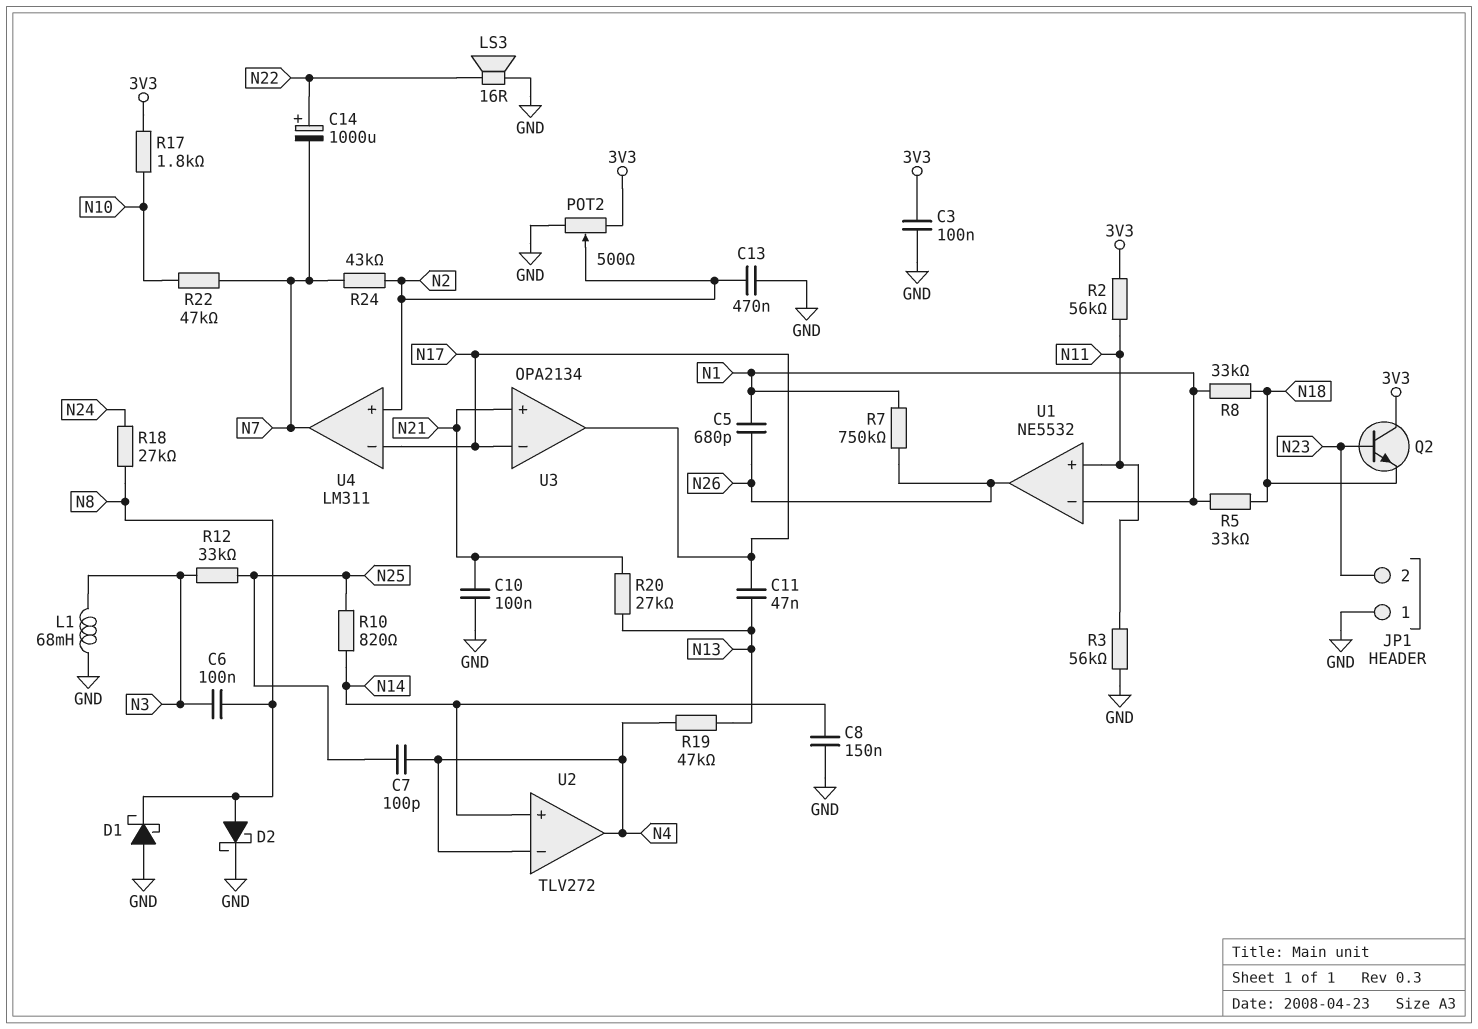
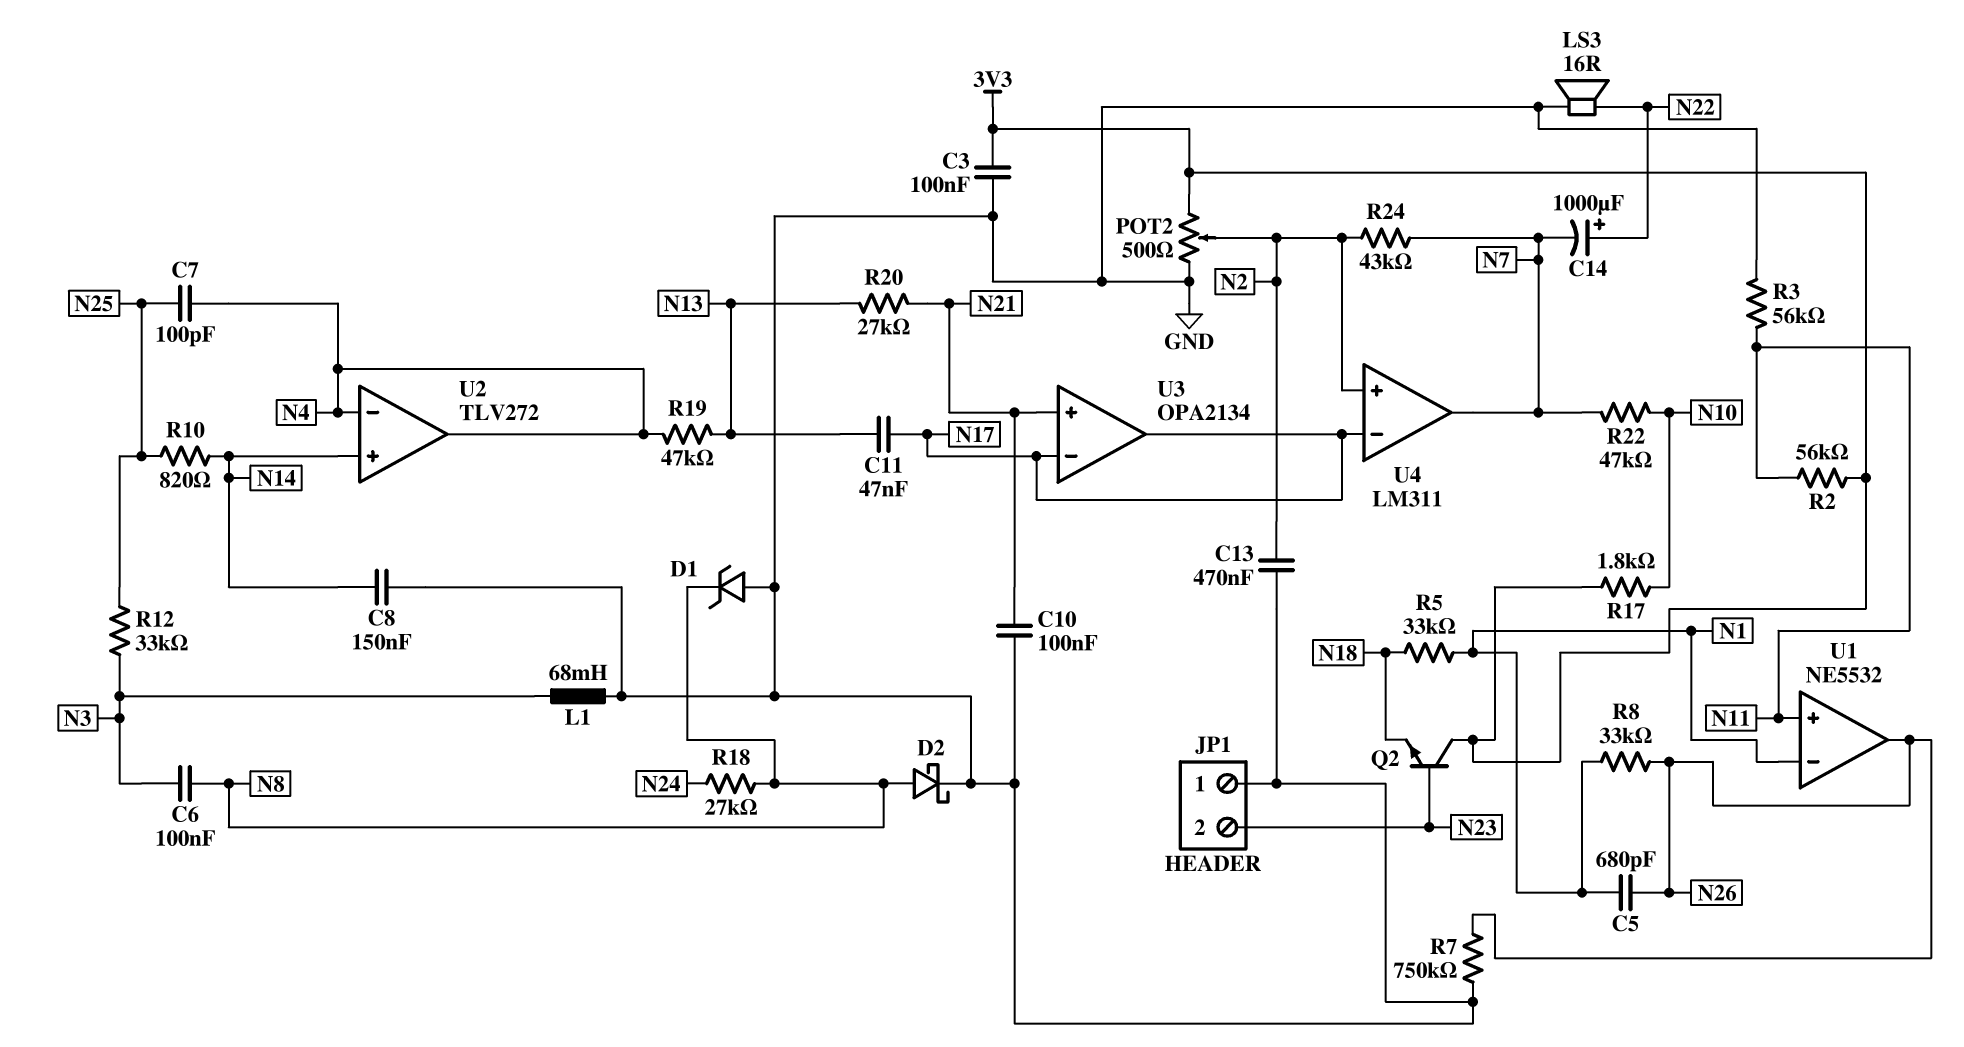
D1: schottky (A GND, K N8) -> zener (A GND, K N8)
R7: 750k (N1, N26) -> 750k (GND, N26)
R8: 33k (N1, N18) -> 33k (N1, N26)

